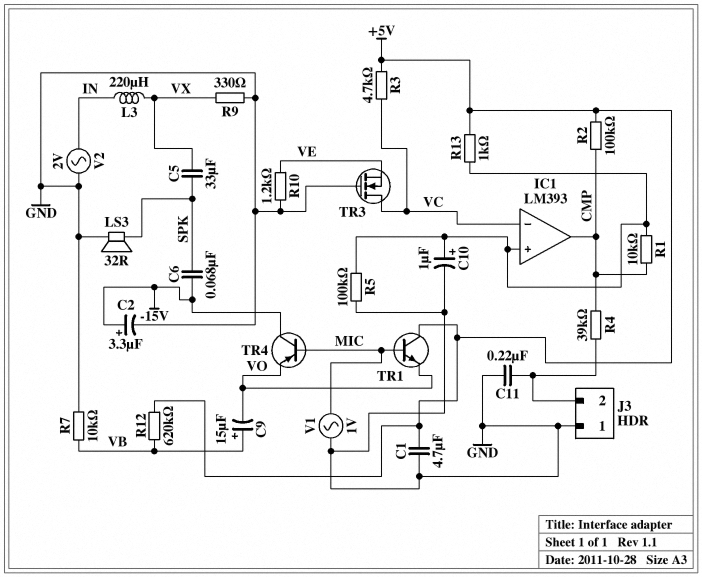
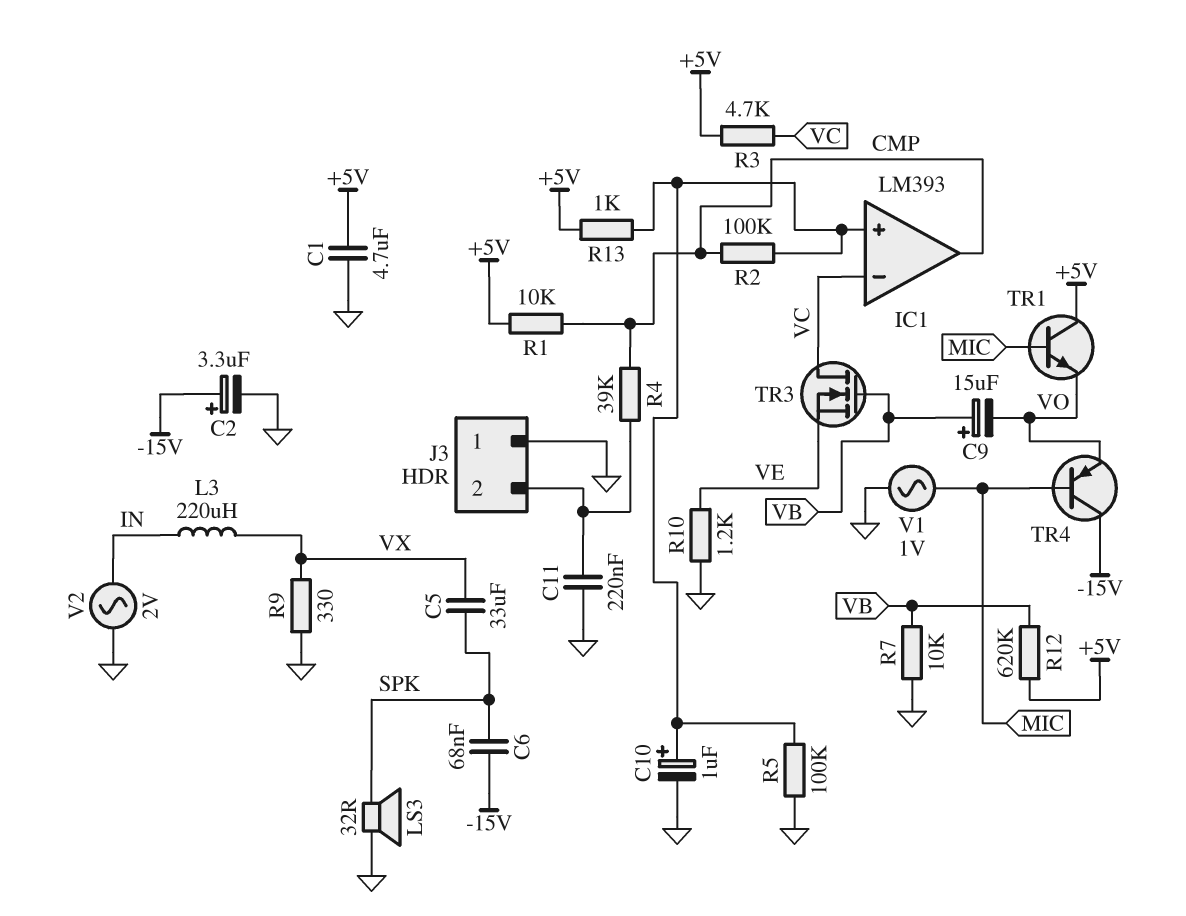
R1: 10k (CMP, IC1/in+) -> 10k (+5V, CMP)
R2: 100k (+5V, CMP) -> 100k (CMP, IC1/in+)
TR3: NMOS (G GND, D VC, S VE) -> NMOS (G VB, D VC, S VE)

